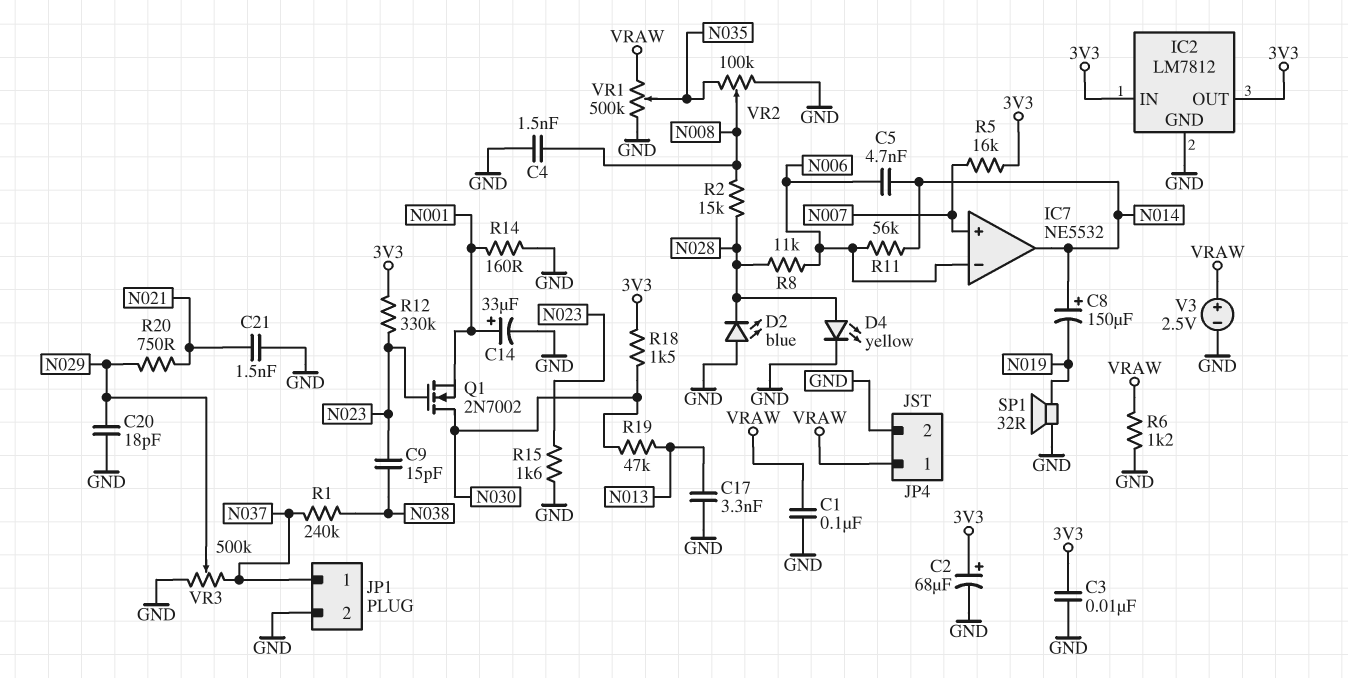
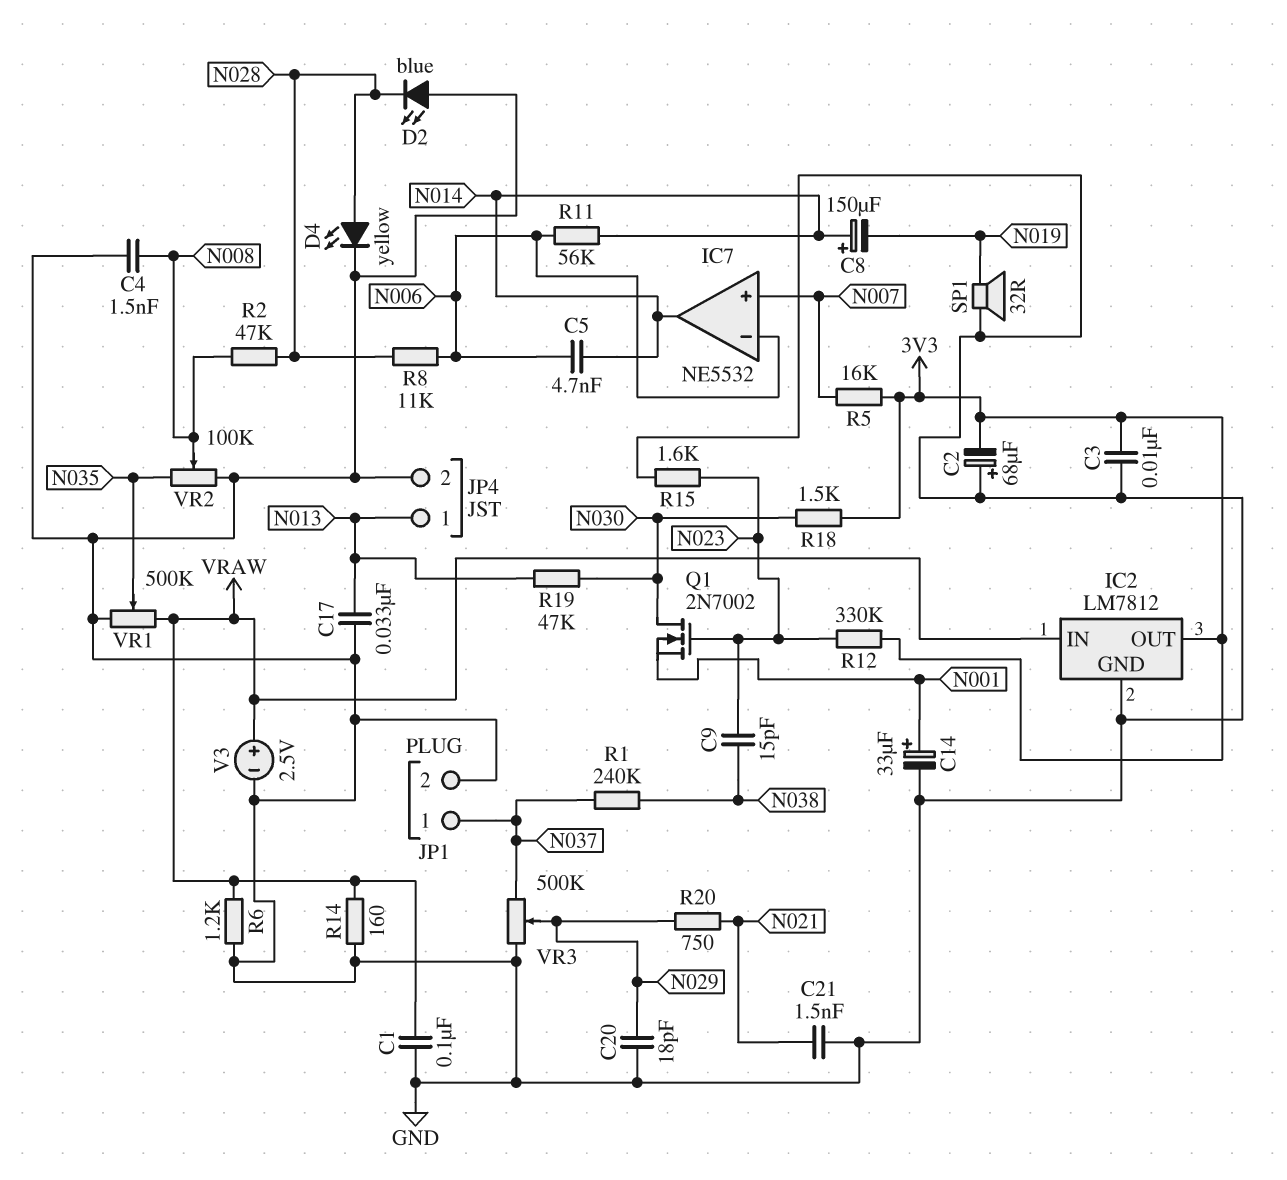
C2: 68uF (plus 3V3, minus GND) -> 68uF (plus GND, minus 3V3)
C17: 3.3nF (GND, N013) -> 33nF (GND, N013)
IC2 pin IN: 3V3 -> VRAW
JP4 pin 1: VRAW -> N013
R2: 15k (N008, N028) -> 47k (N008, N028)
R14: 160 (GND, N001) -> 160 (GND, VRAW)

